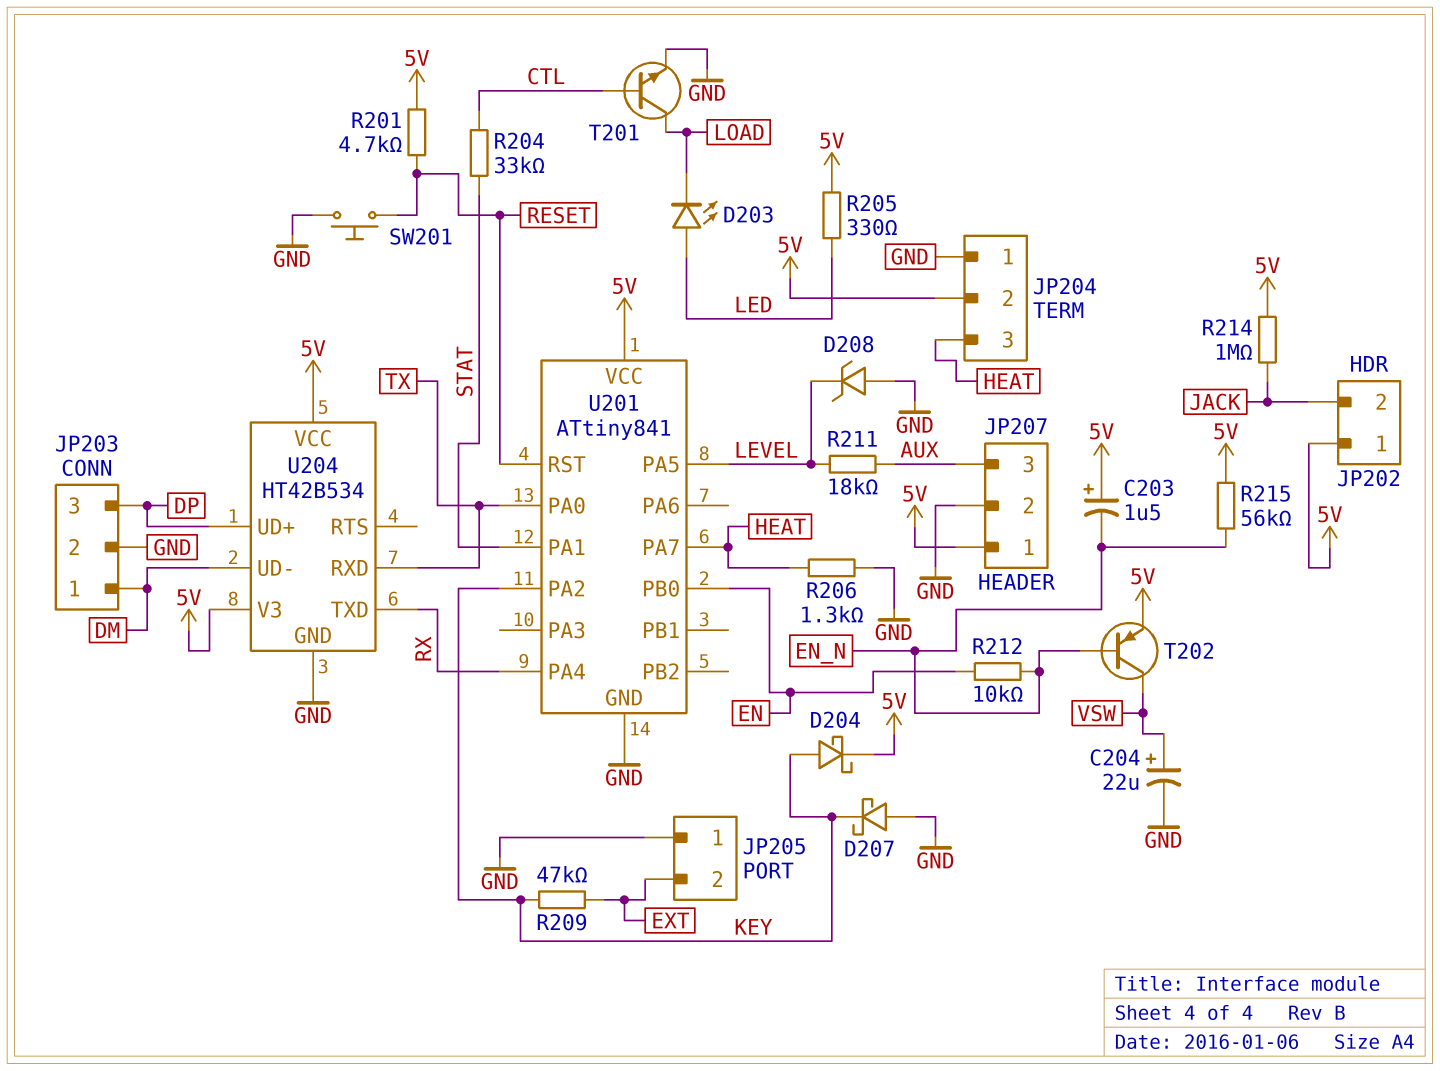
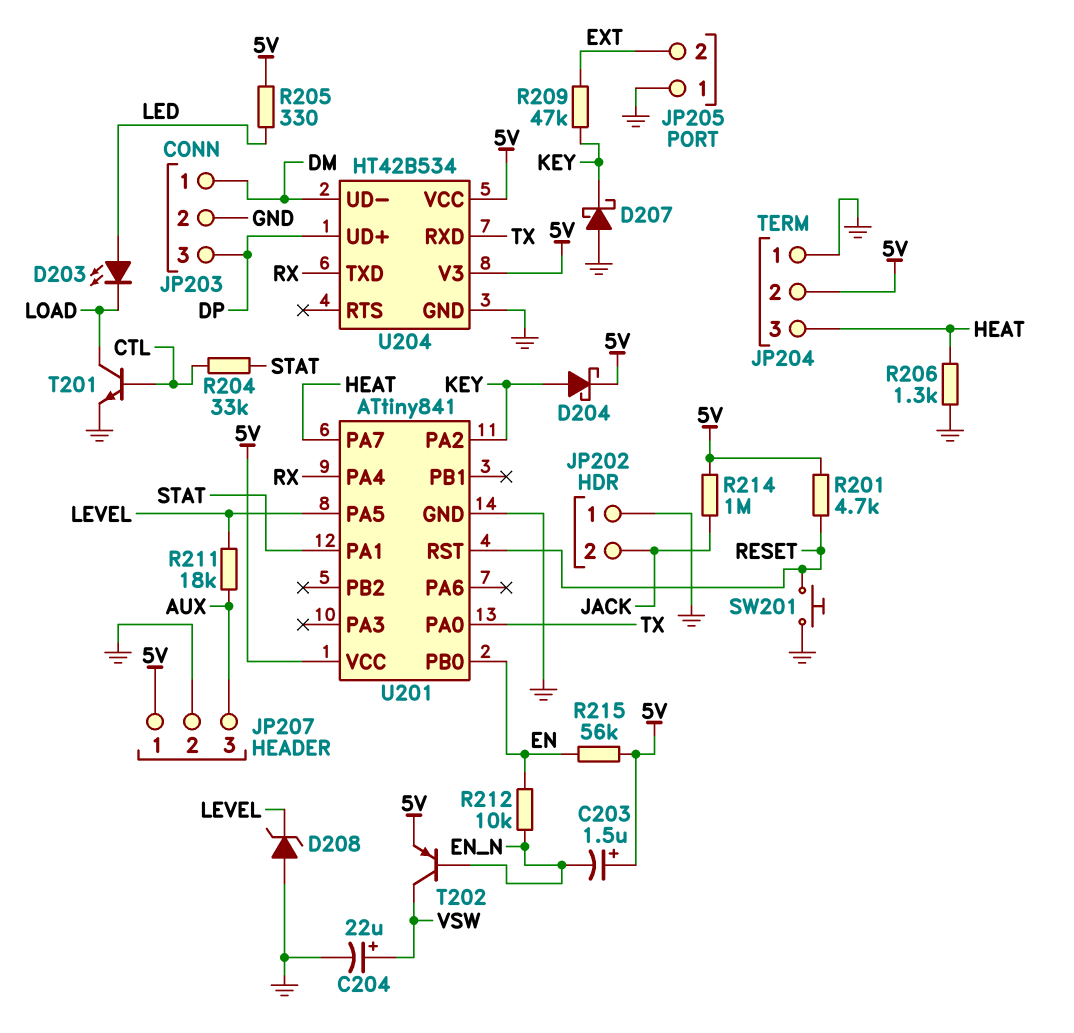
JP202 pin 1: 5V -> GND
R215: 56k (5V, EN_N) -> 56k (5V, EN)

